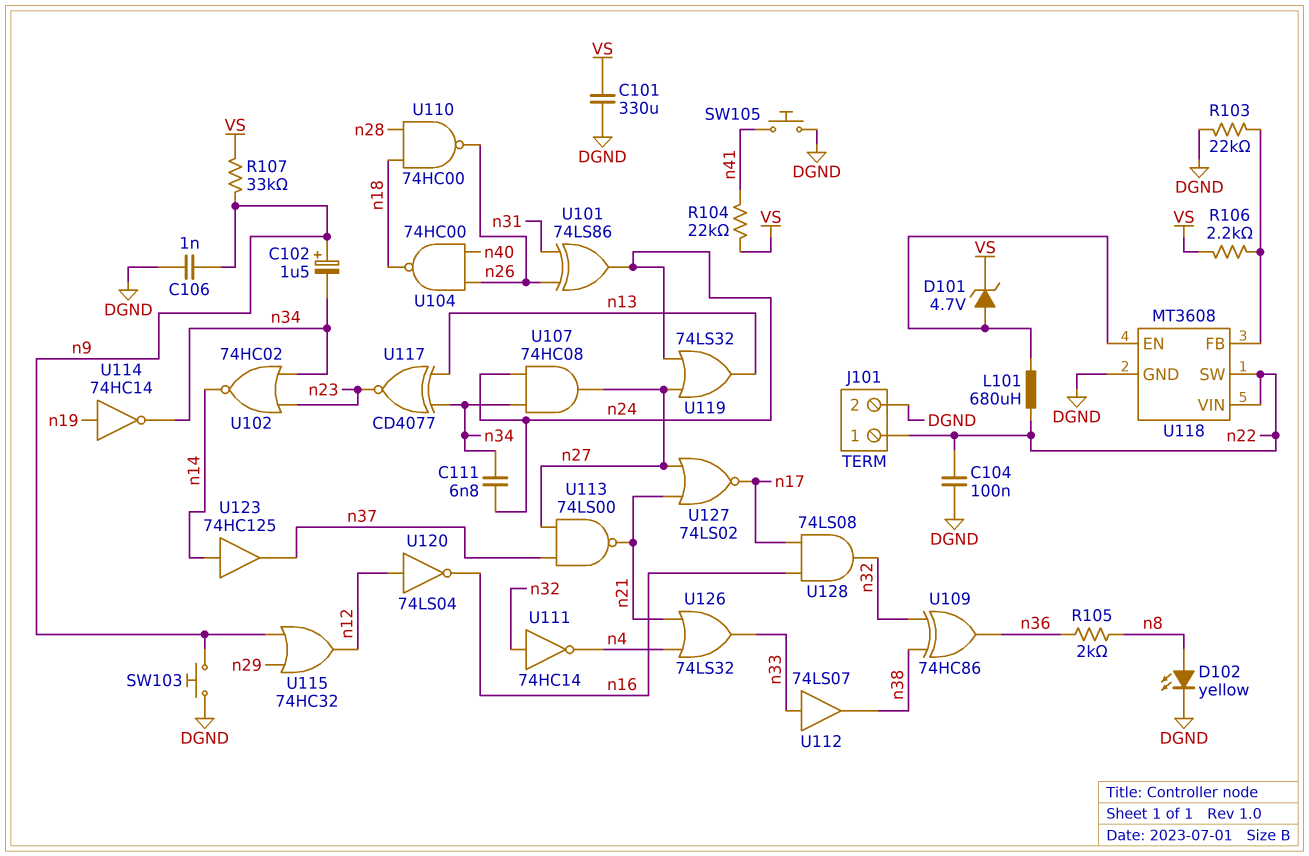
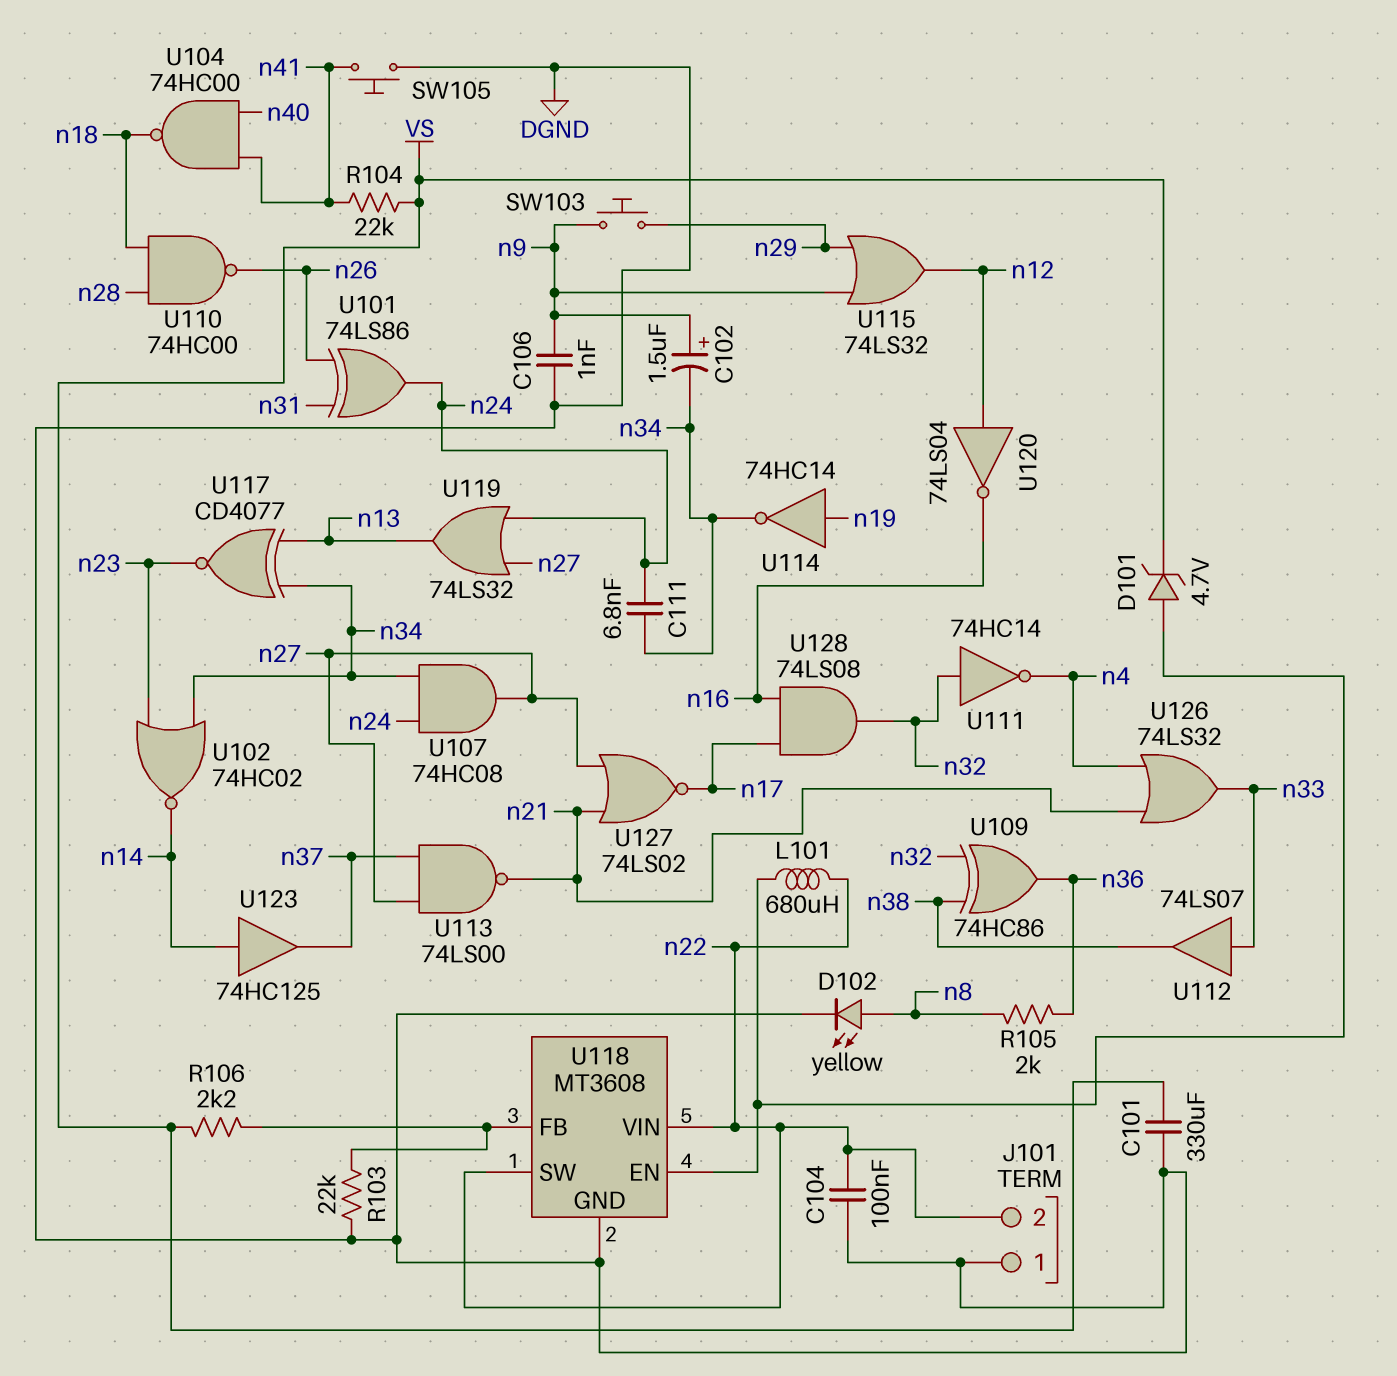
J101 pin 1: n22 -> DGND
J101 pin 2: DGND -> n22
R107: 33k (VS, n9) -> none
SW103: button (DGND, n9) -> button (n9, n29)
U104: NAND 74HC00 (in n26, in n40, out n18) -> NAND 74HC00 (in n40, in n41, out n18)
U115: OR 74HC32 (in n9, in n29, out n12) -> OR 74LS32 (in n9, in n29, out n12)

